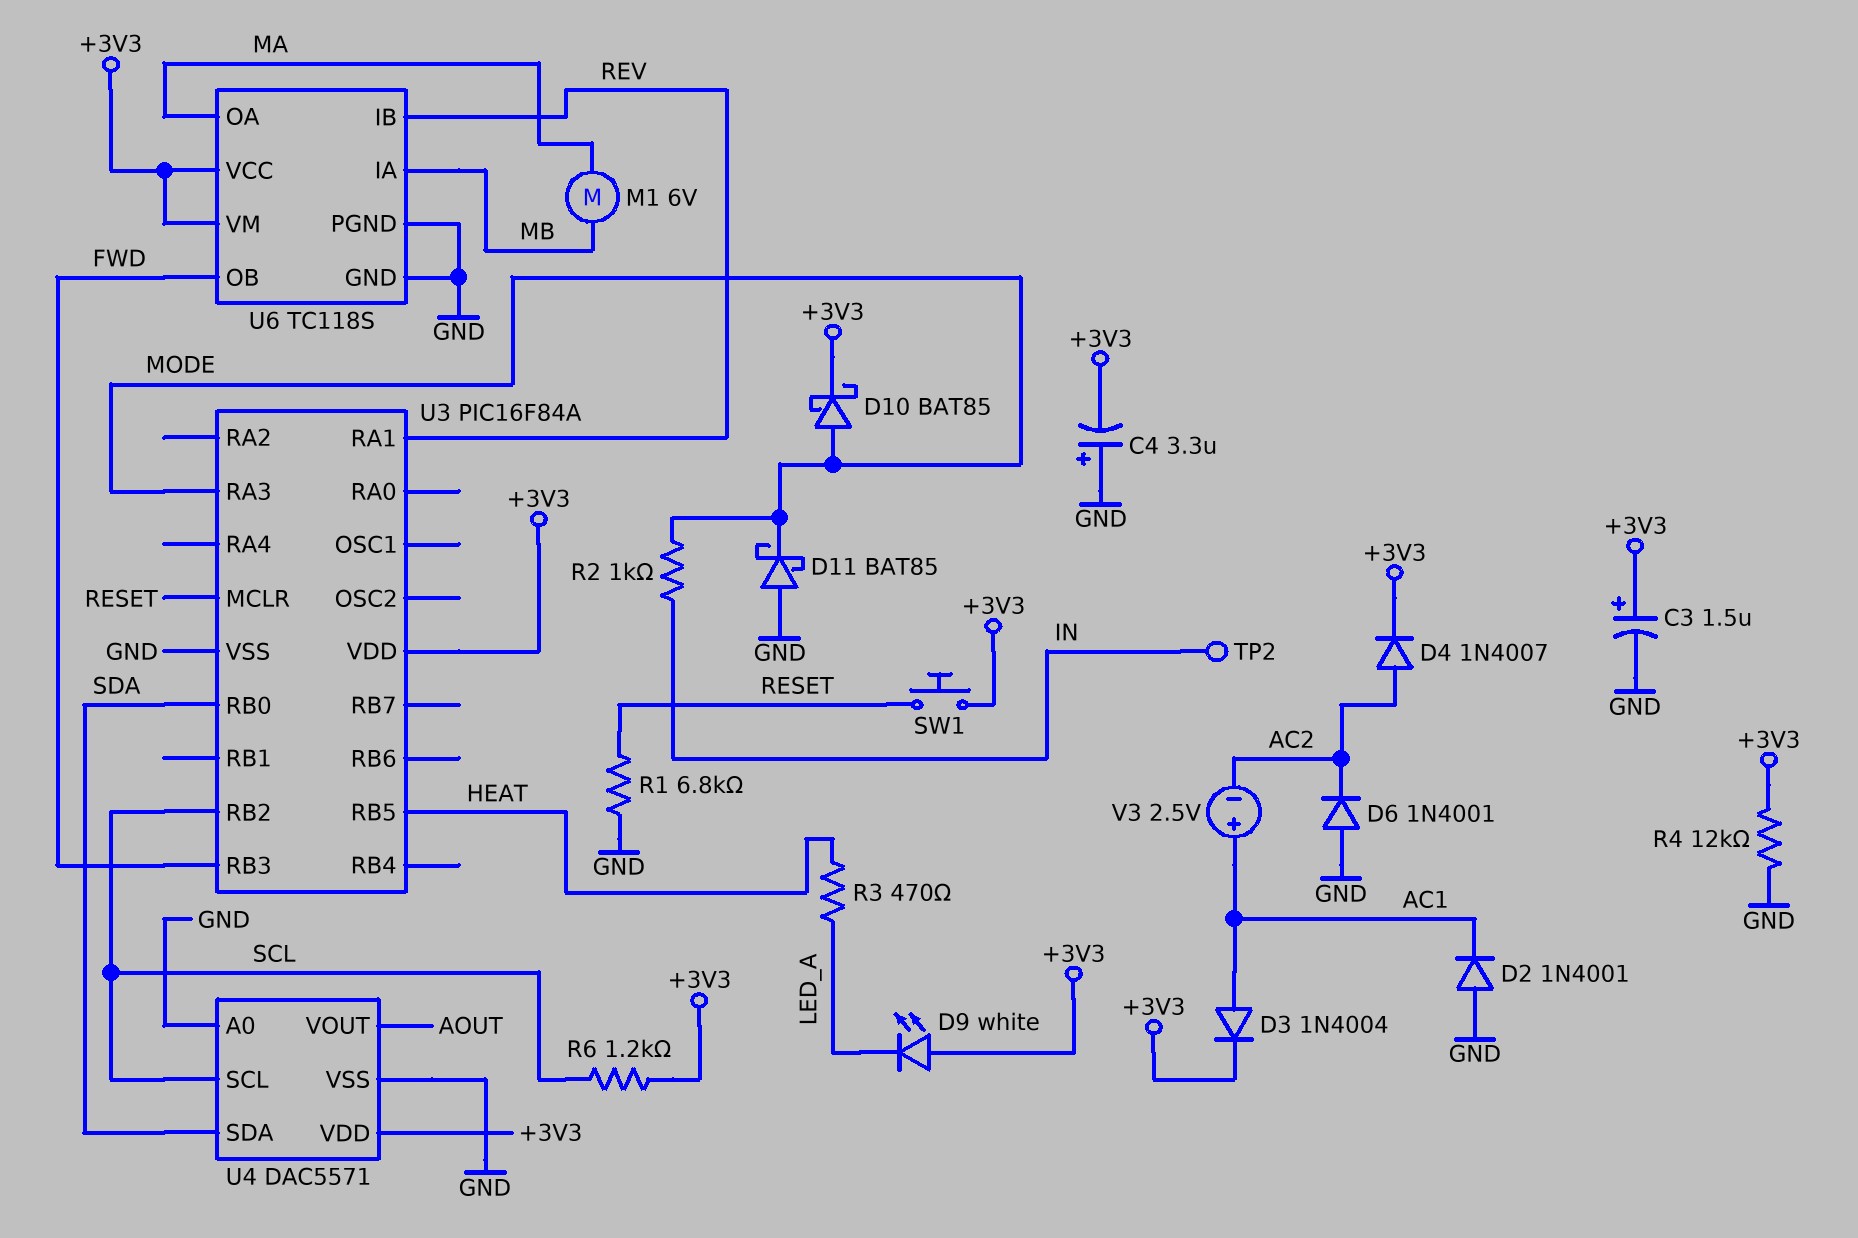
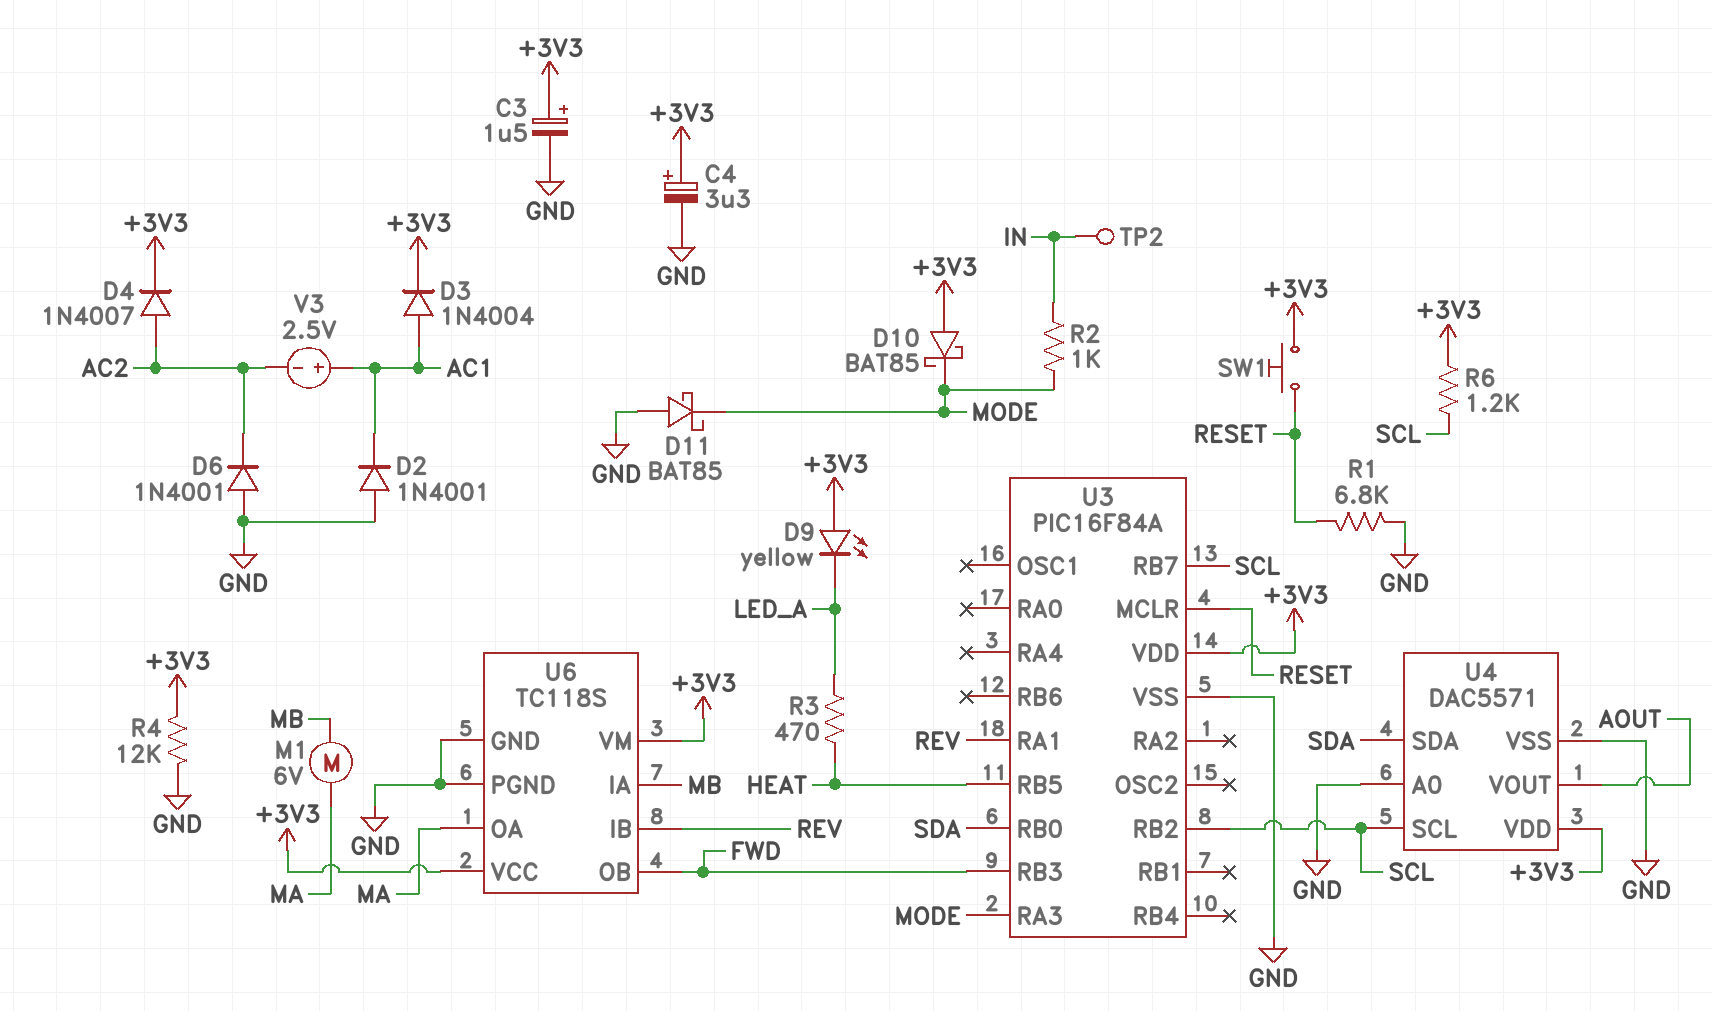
C4: 3.3uF (plus GND, minus +3V3) -> 3.3uF (plus +3V3, minus GND)
D9: LED white (A +3V3, K LED_A) -> LED yellow (A +3V3, K LED_A)
D10: schottky BAT85 (A MODE, K +3V3) -> schottky BAT85 (A +3V3, K MODE)
U3 pin RB7: none -> SCL

